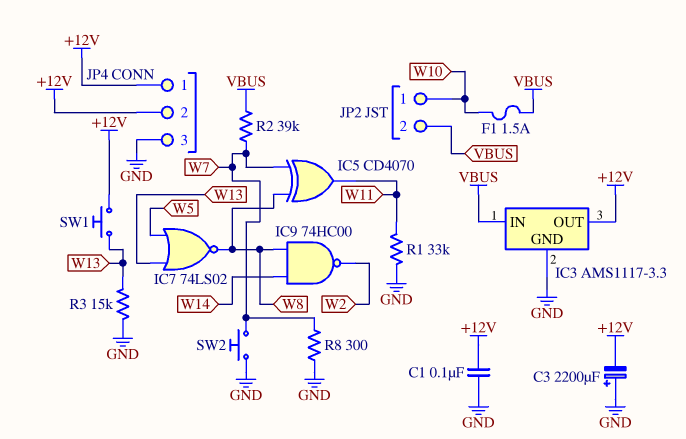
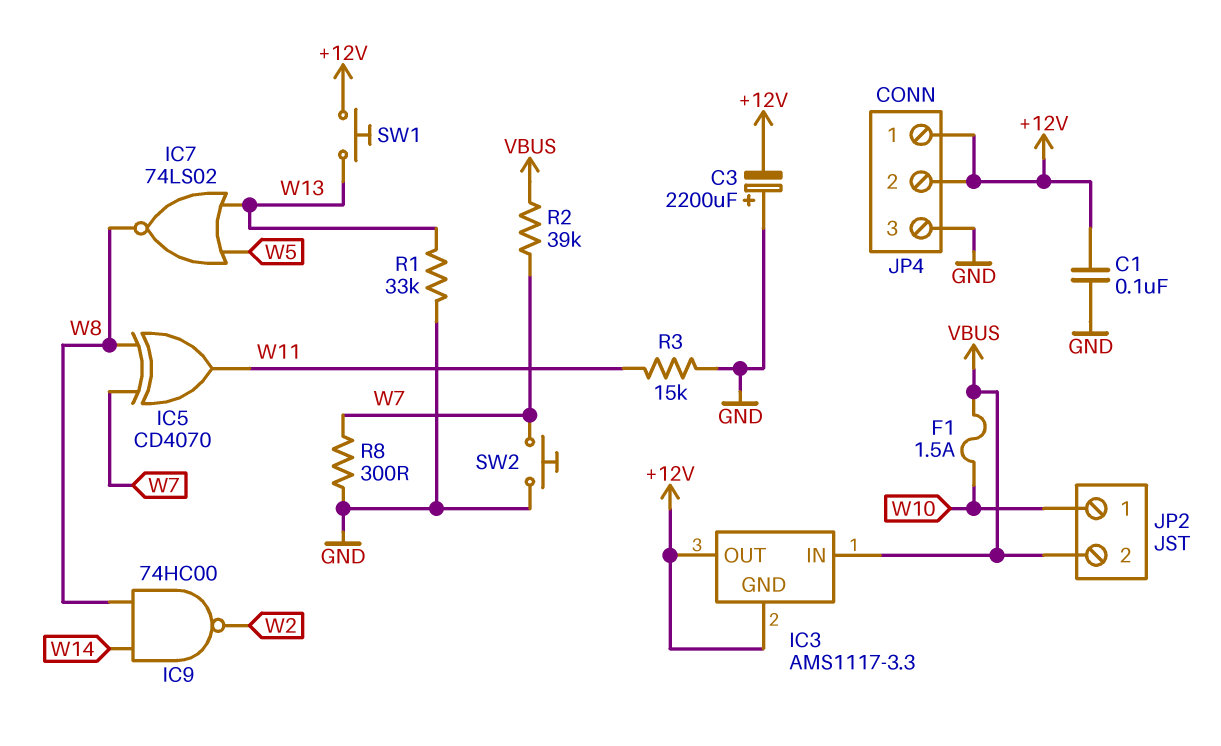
IC3 pin GND: GND -> +12V
R1: 33k (GND, W11) -> 33k (GND, W13)
R3: 15k (GND, W13) -> 15k (GND, W11)

